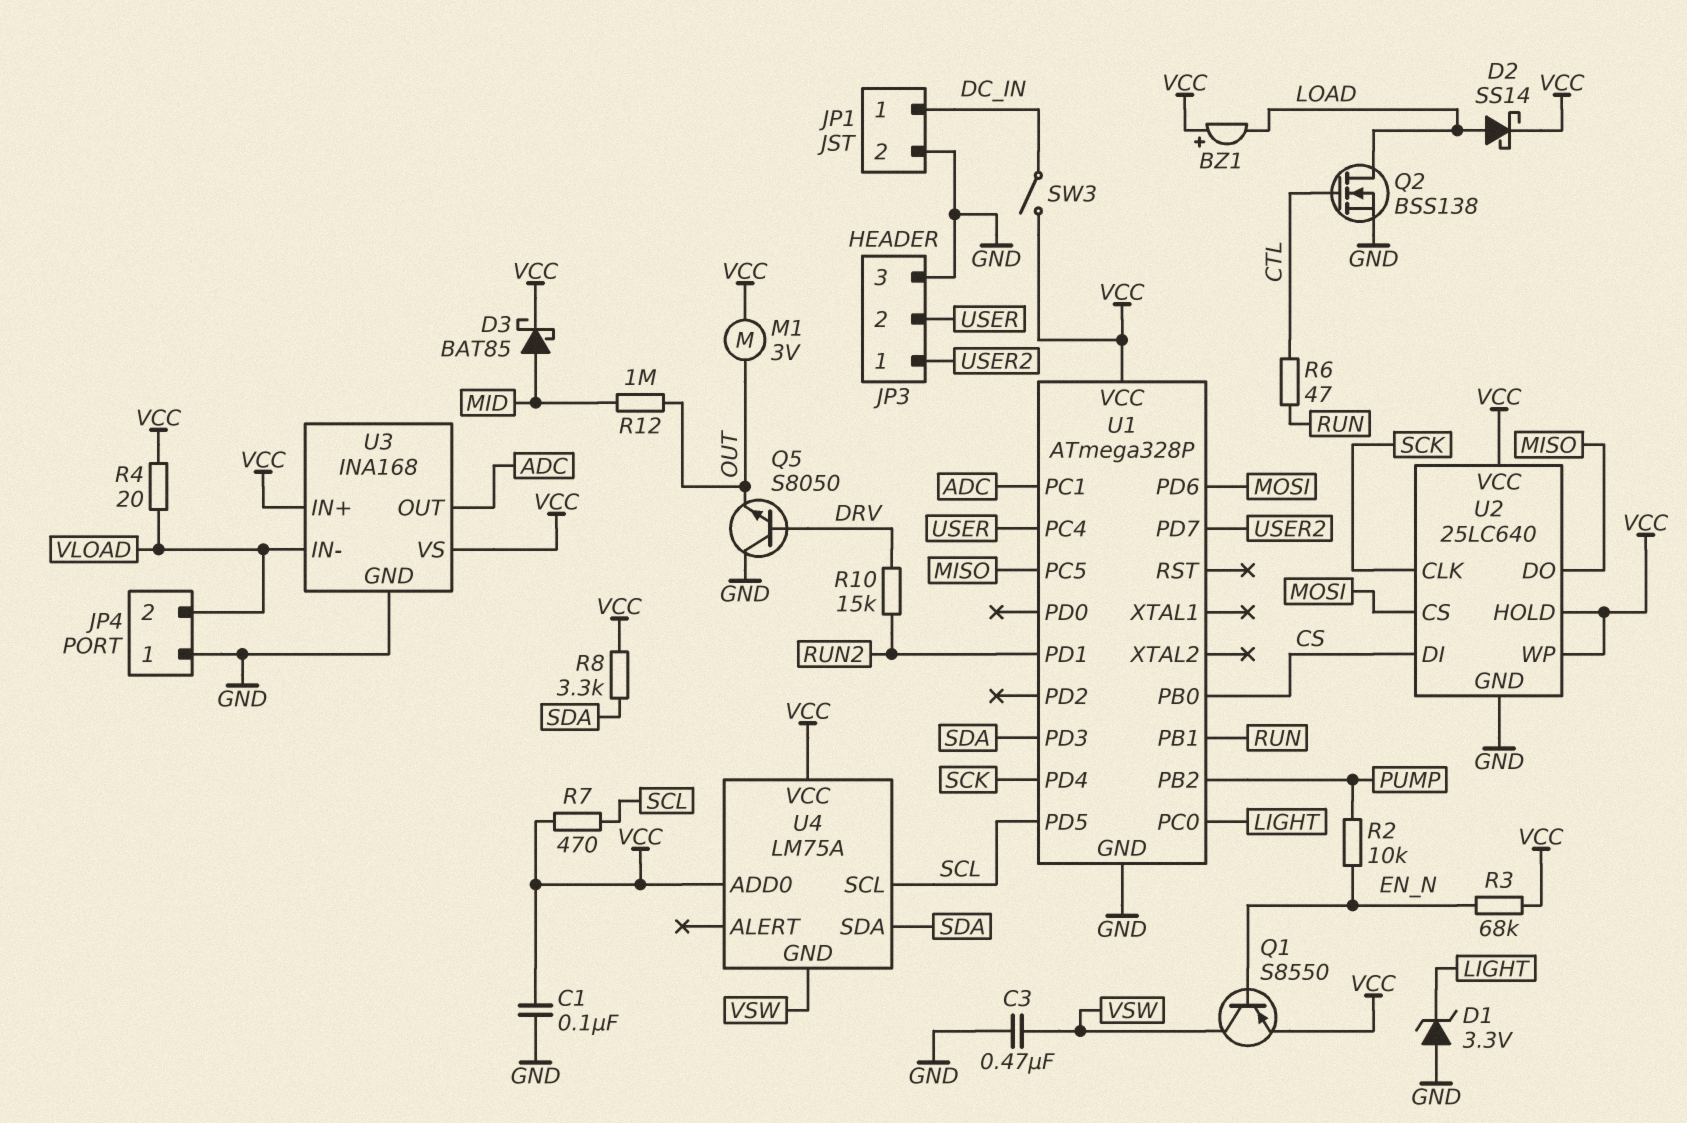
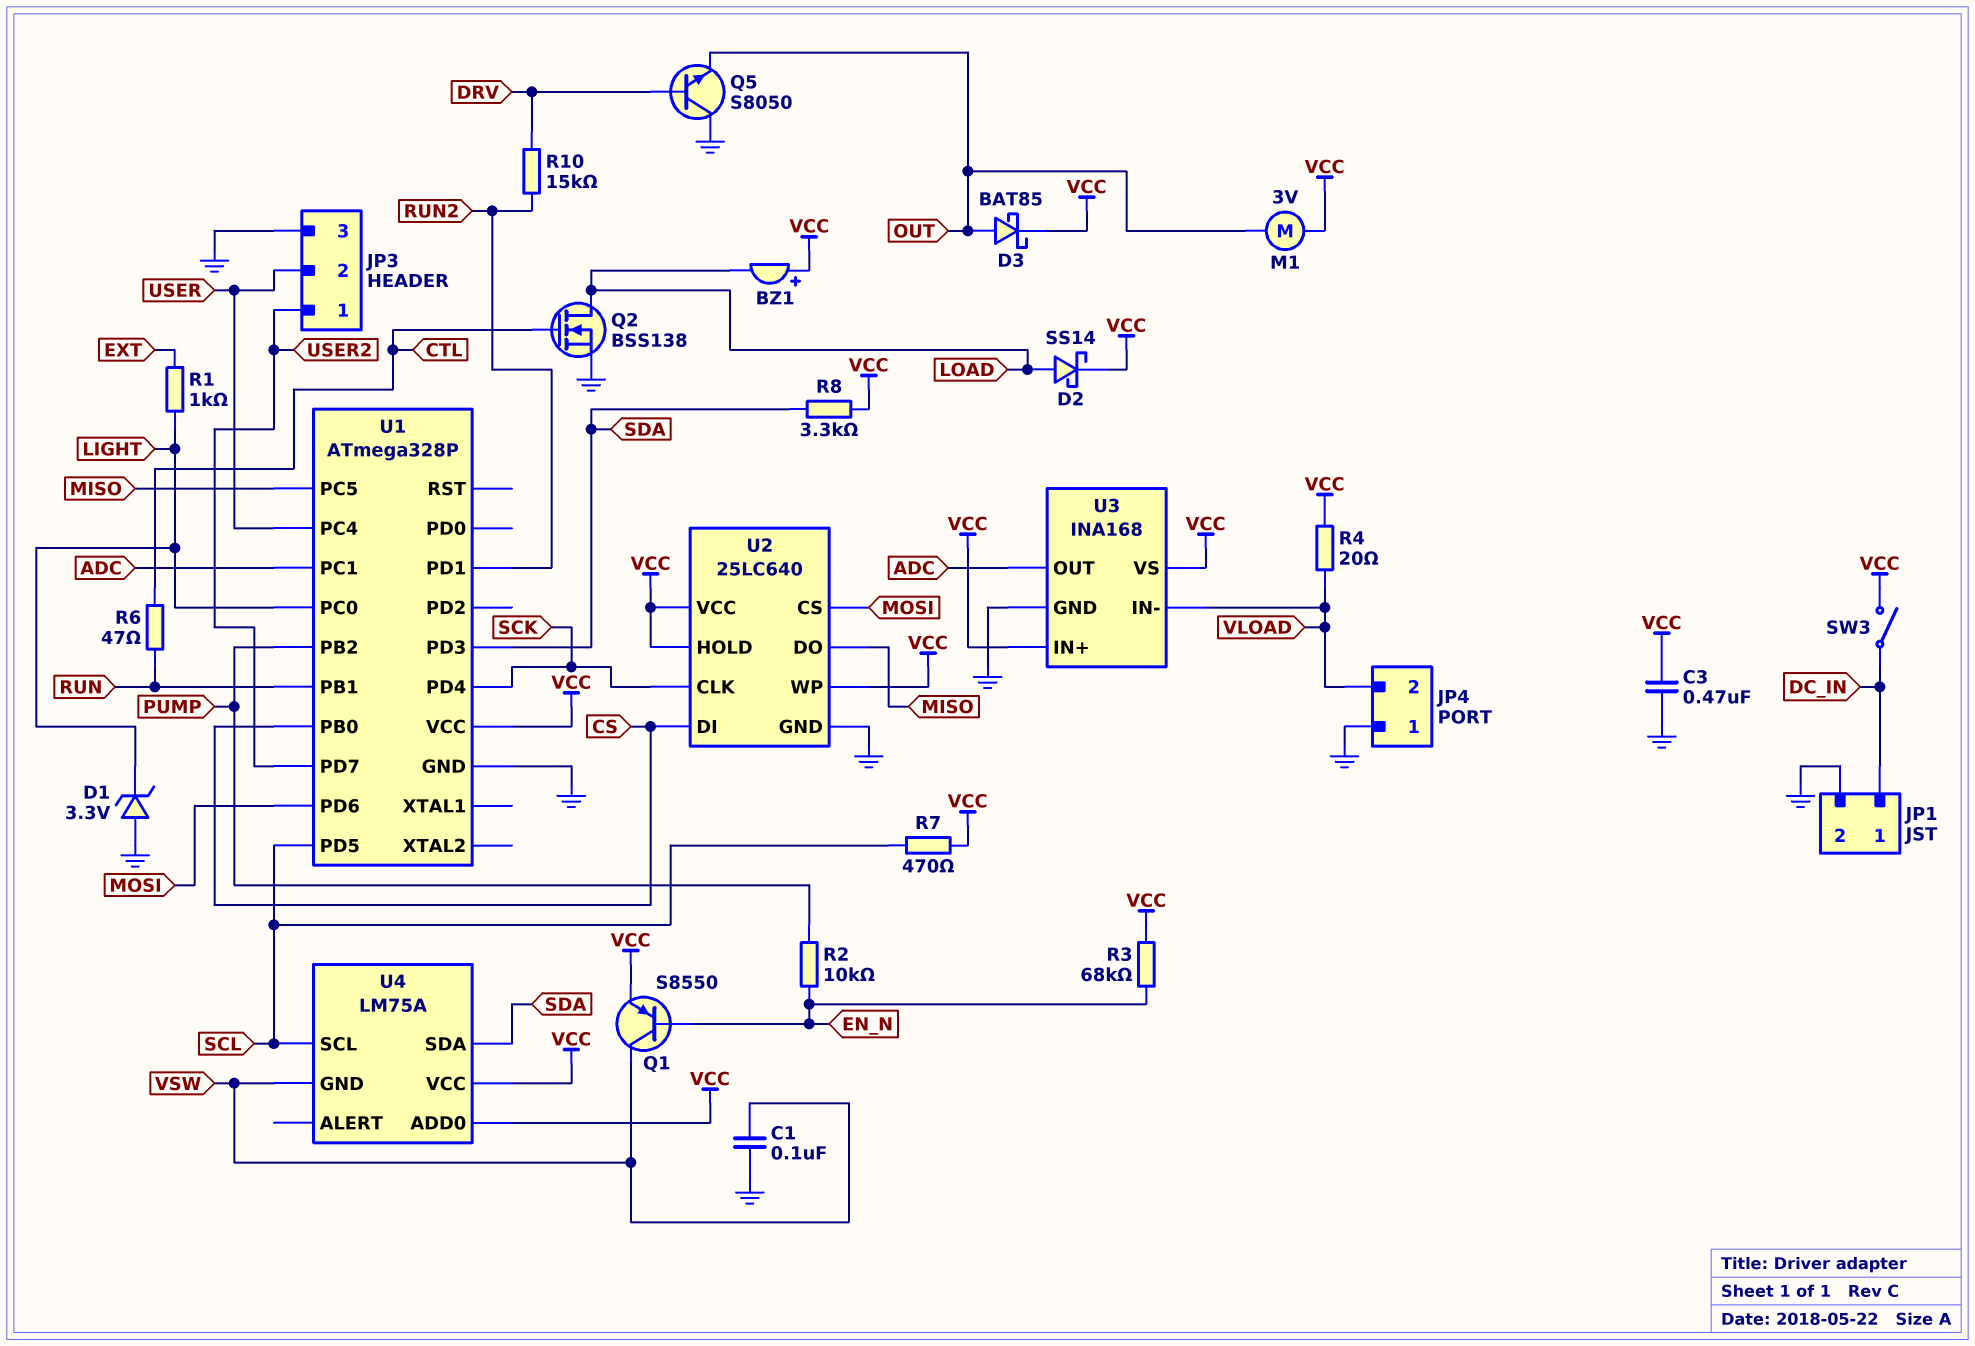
C1: 100nF (GND, VCC) -> 100nF (GND, VSW)
C3: 470nF (GND, VSW) -> 470nF (GND, VCC)
D3: schottky BAT85 (A MID, K VCC) -> schottky BAT85 (A OUT, K VCC)
R1: none -> 1k (EXT, LIGHT)
R12: 1M (MID, OUT) -> none

